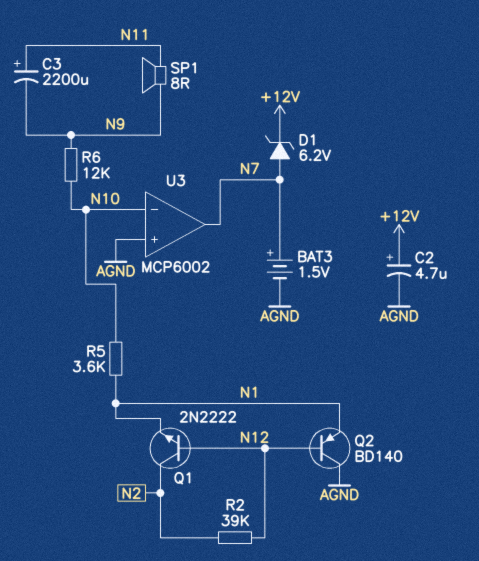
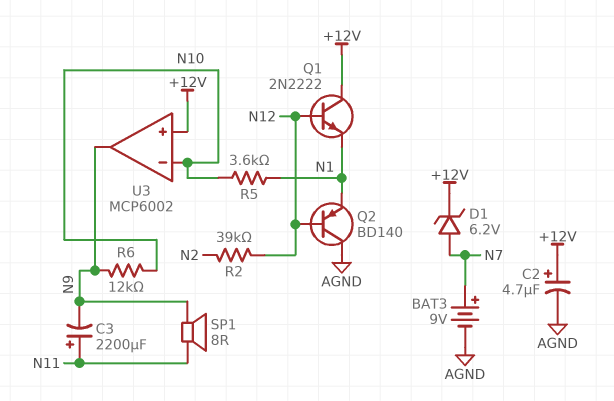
BAT3: 1.5V (plus N7, minus AGND) -> 9V (plus N7, minus AGND)
Q1: NPN 2N2222 (B N12, C N2, E N1) -> NPN 2N2222 (B N12, C +12V, E N1)
U3 pin in+: AGND -> +12V
U3 pin out: N7 -> N9

